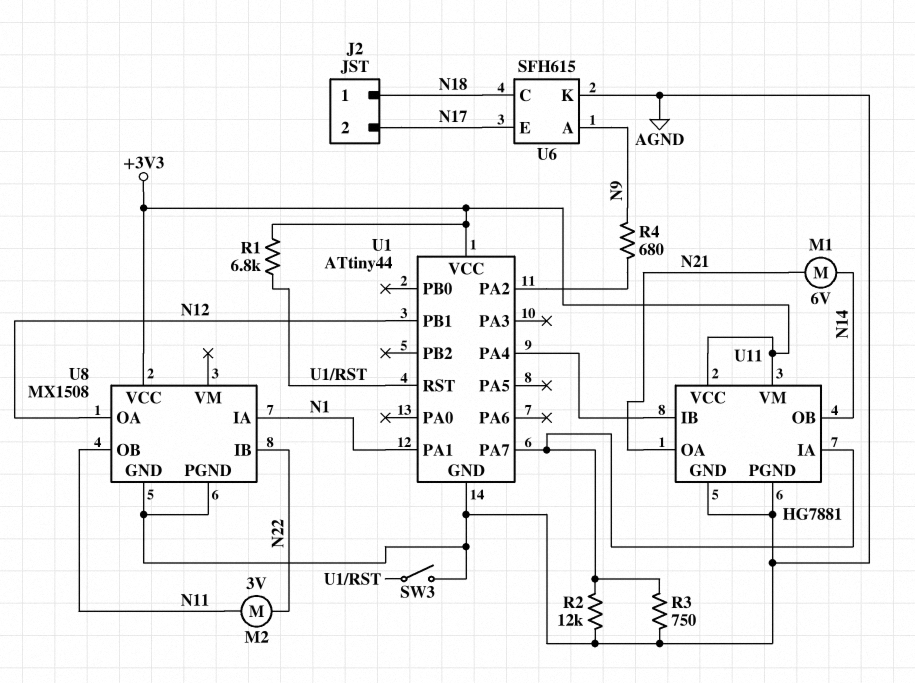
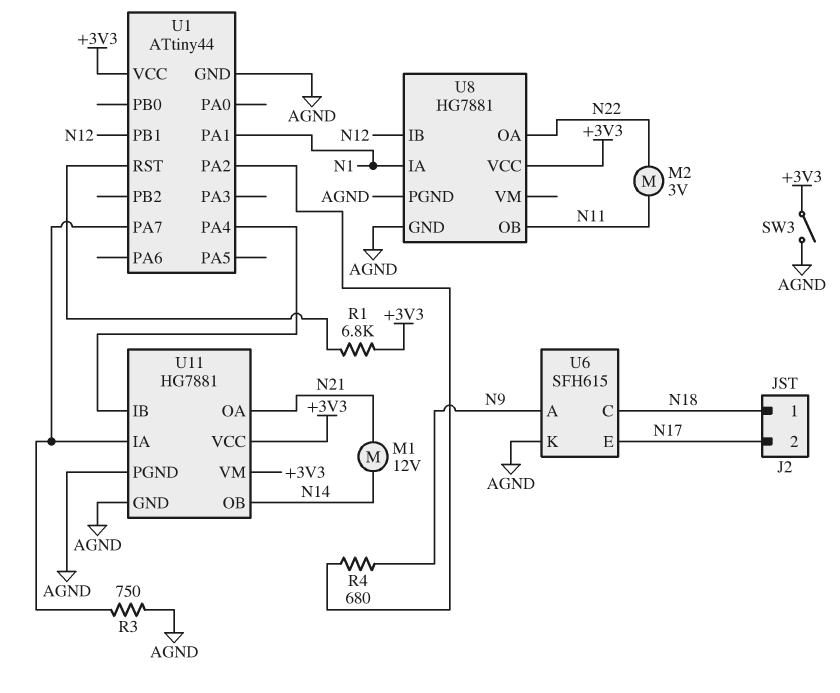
M1: motor 6V (N14, N21) -> motor 12V (N14, N21)
R2: 12k (AGND, U1/PA7) -> none
SW3: switch (AGND, U1/RST) -> switch (+3V3, AGND)
U8: MX1508 -> HG7881
U8 pin IB: N22 -> N12
U8 pin OA: N12 -> N22

